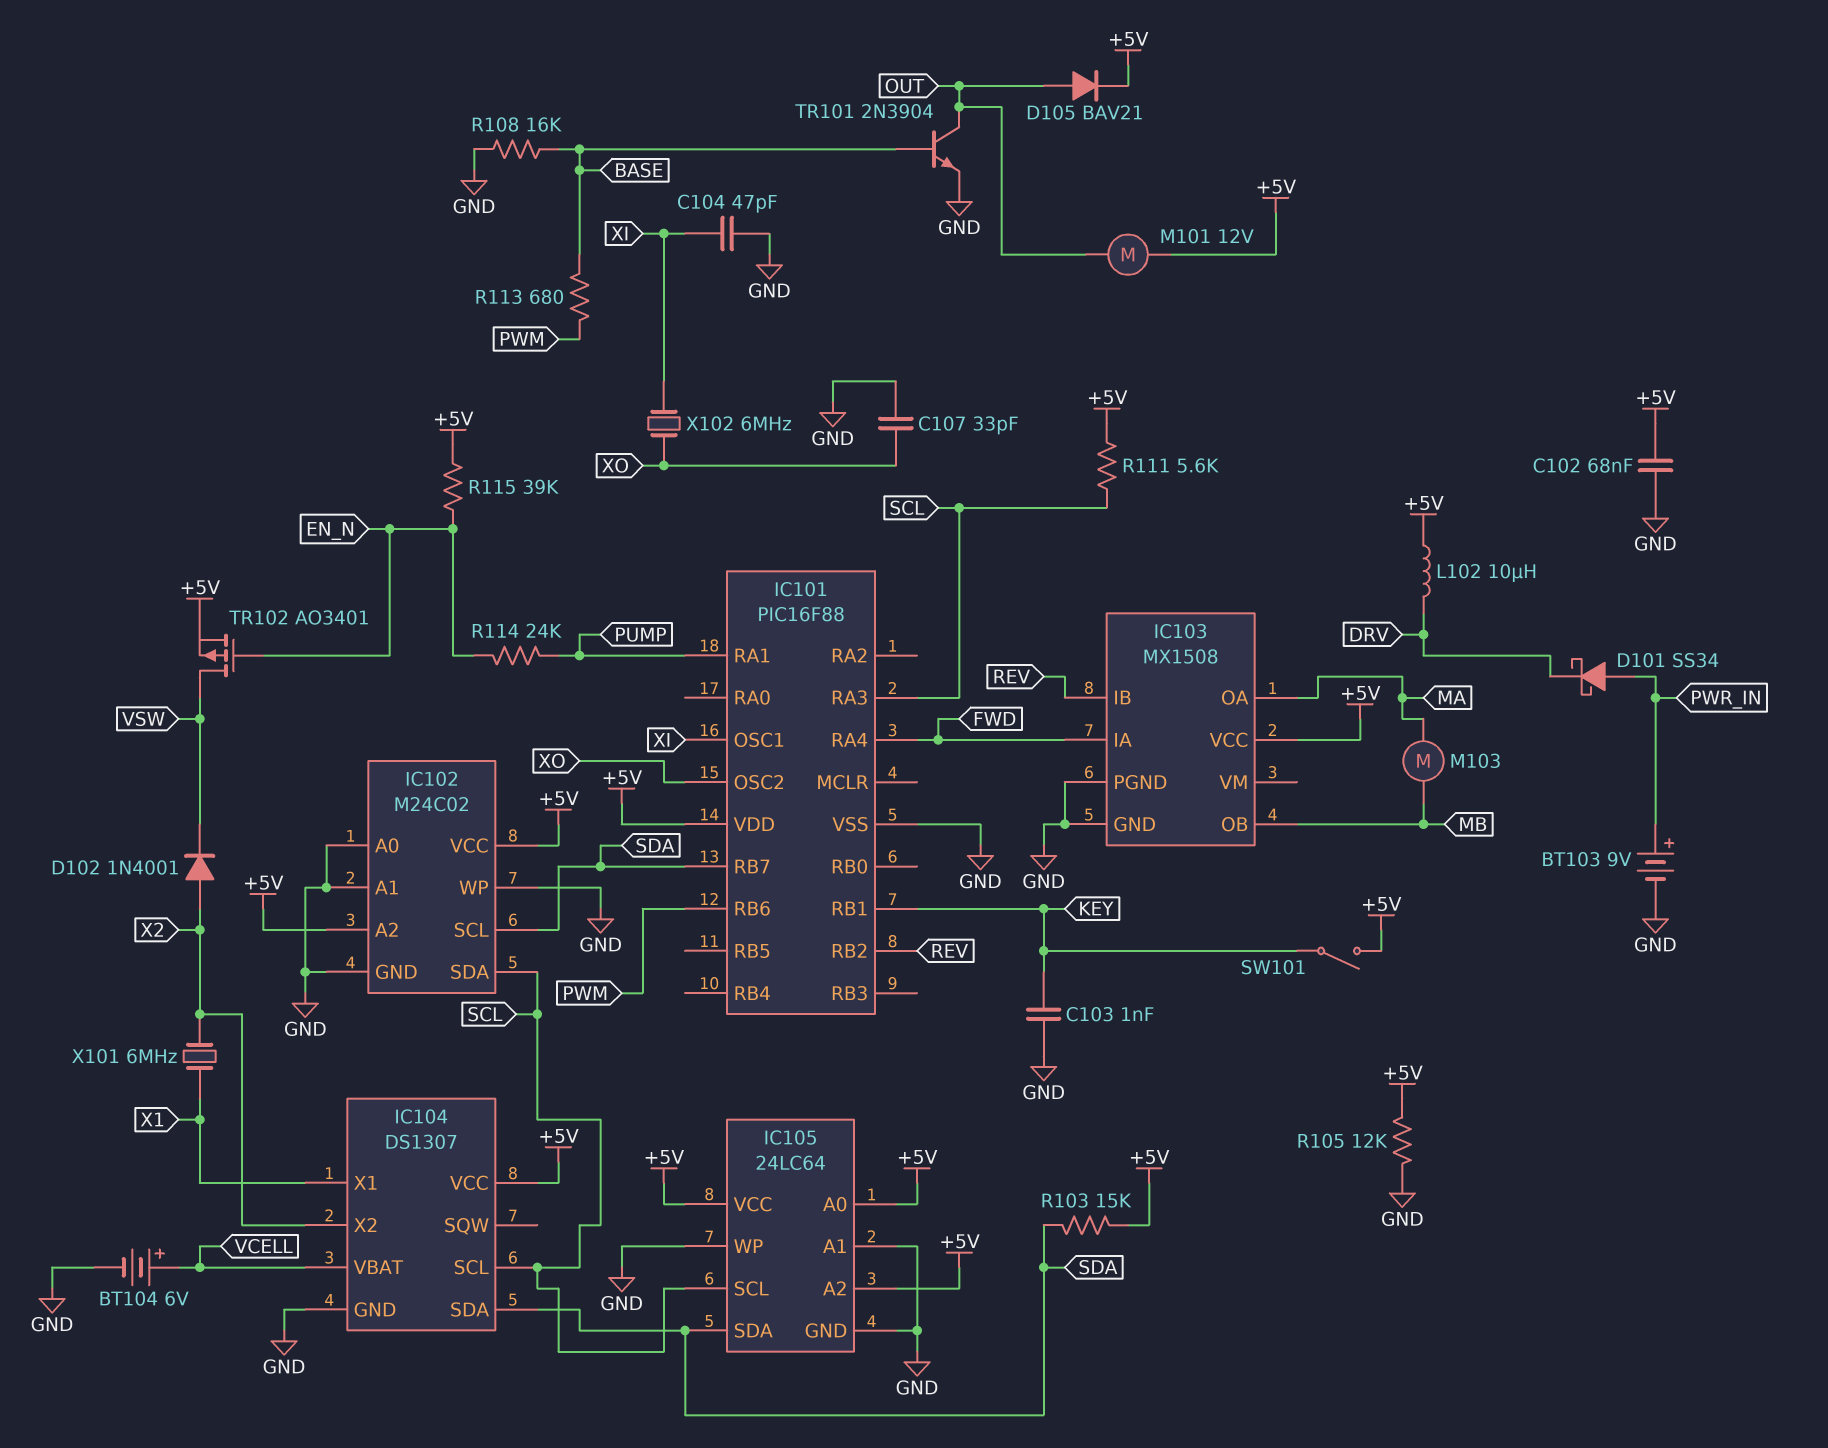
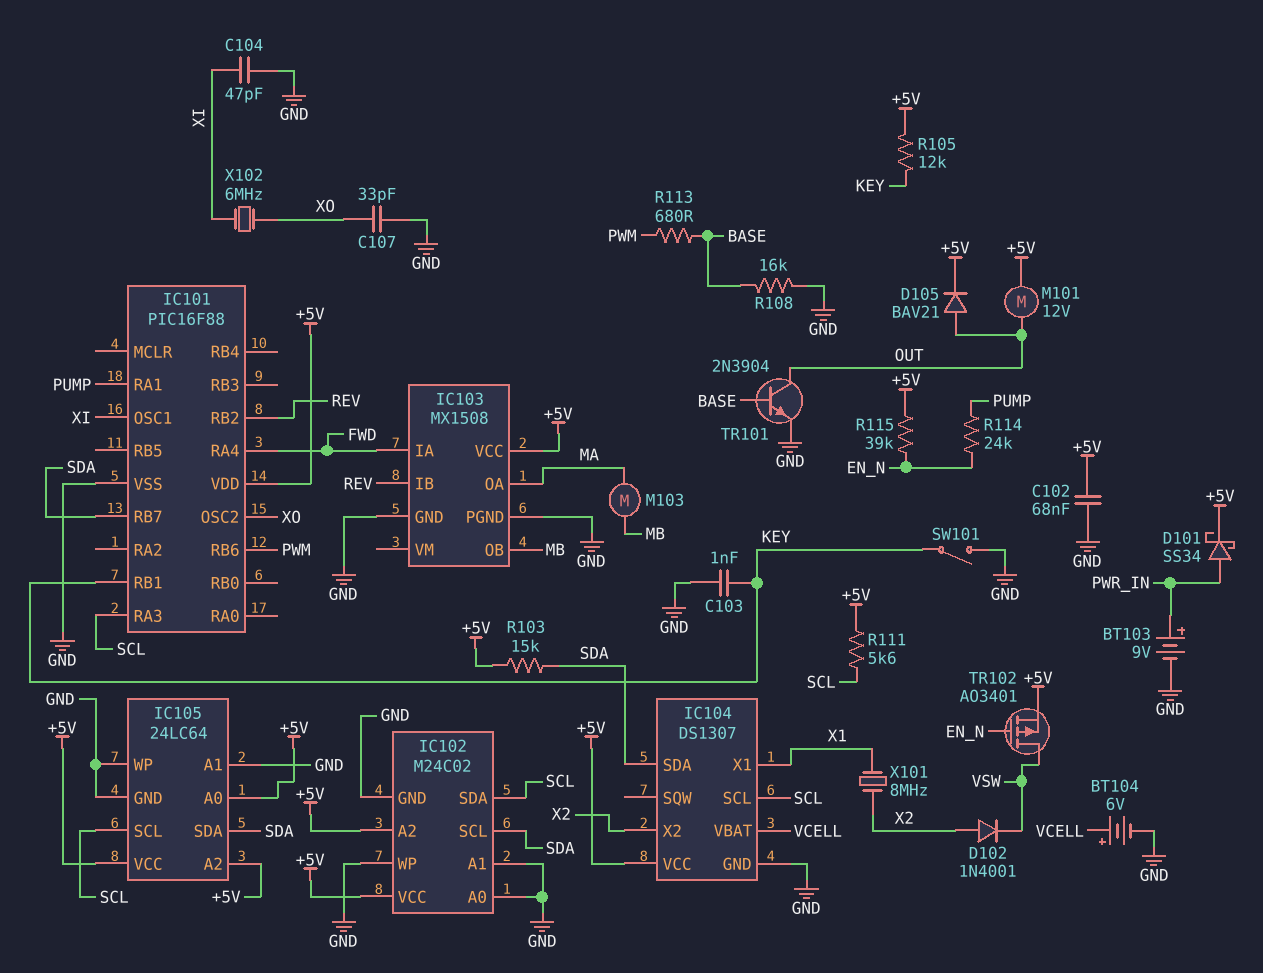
D101: schottky SS34 (A PWR_IN, K DRV) -> schottky SS34 (A PWR_IN, K +5V)
L102: 10uH (+5V, DRV) -> none
R105: 12k (+5V, GND) -> 12k (+5V, KEY)
SW101: switch (+5V, KEY) -> switch (GND, KEY)
X101: 6MHz (X1, X2) -> 8MHz (X1, X2)

